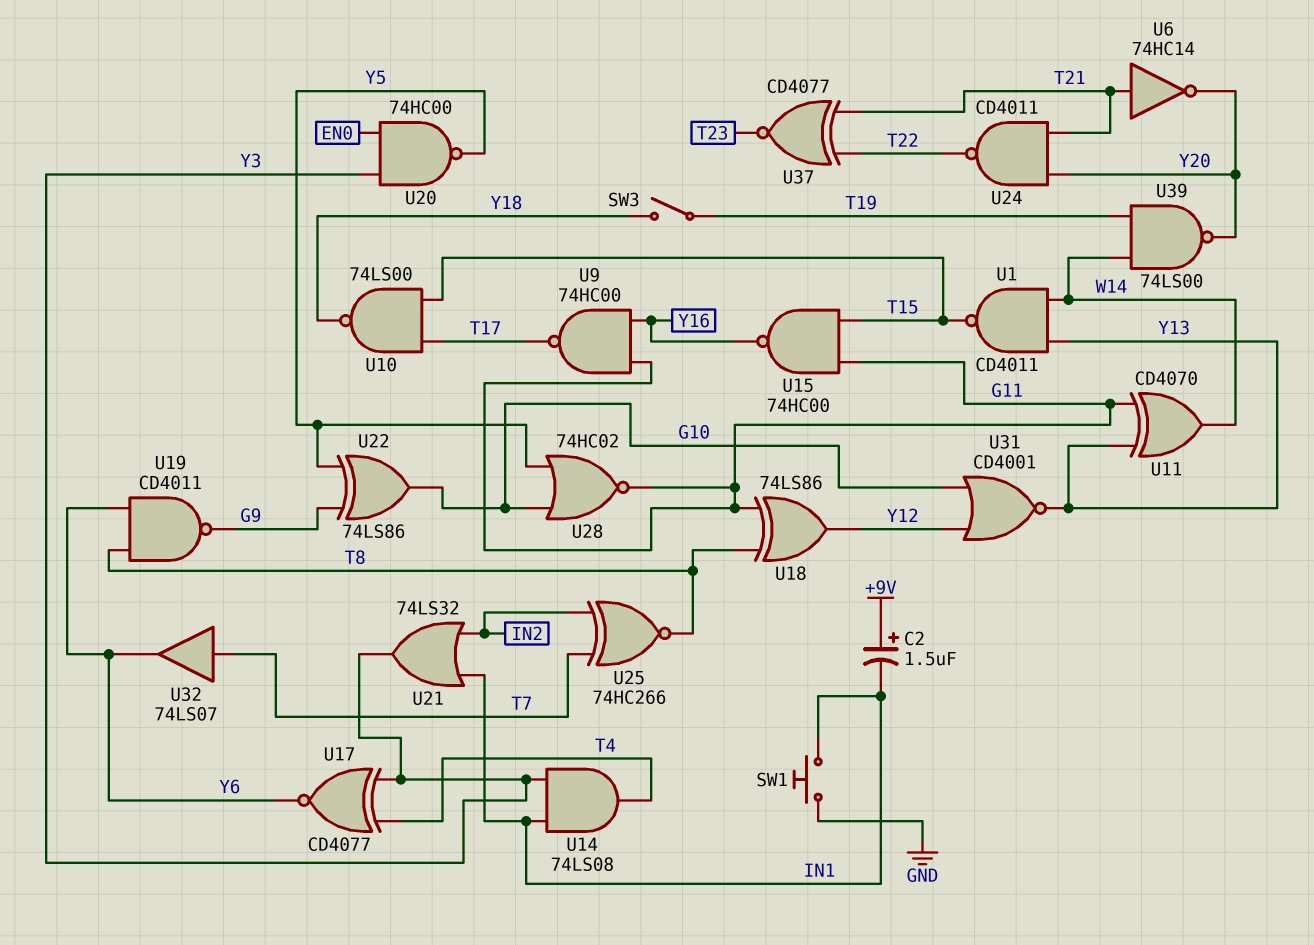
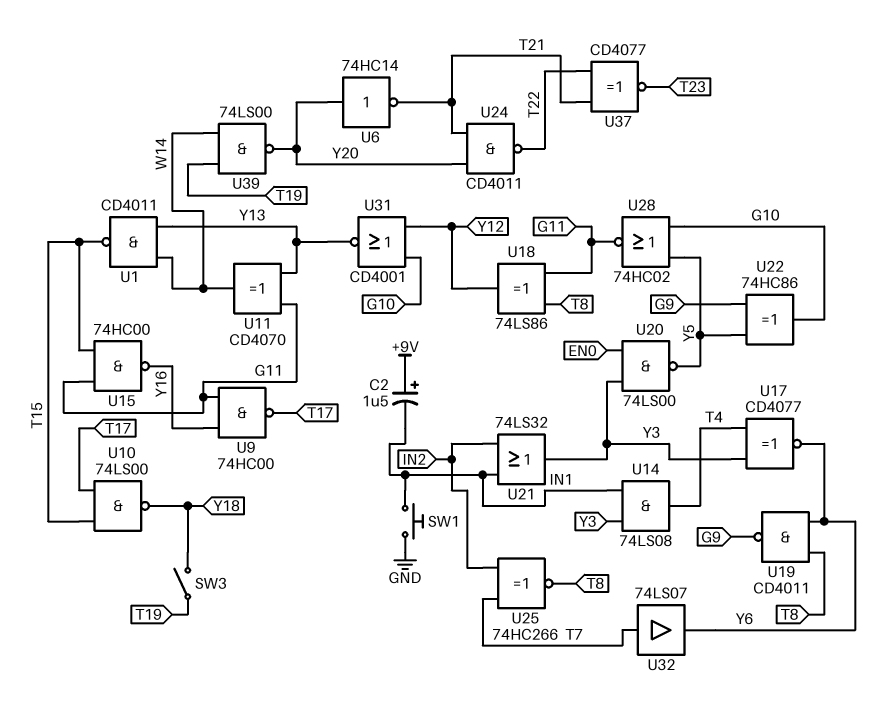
U6: NOT 74HC14 (in T21, out Y20) -> NOT 74HC14 (in Y20, out T21)
U20: NAND 74HC00 (in EN0, in Y3, out Y5) -> NAND 74LS00 (in EN0, in Y3, out Y5)
U22: XOR 74LS86 (in G9, in Y5, out G10) -> XOR 74HC86 (in G9, in Y5, out G10)

